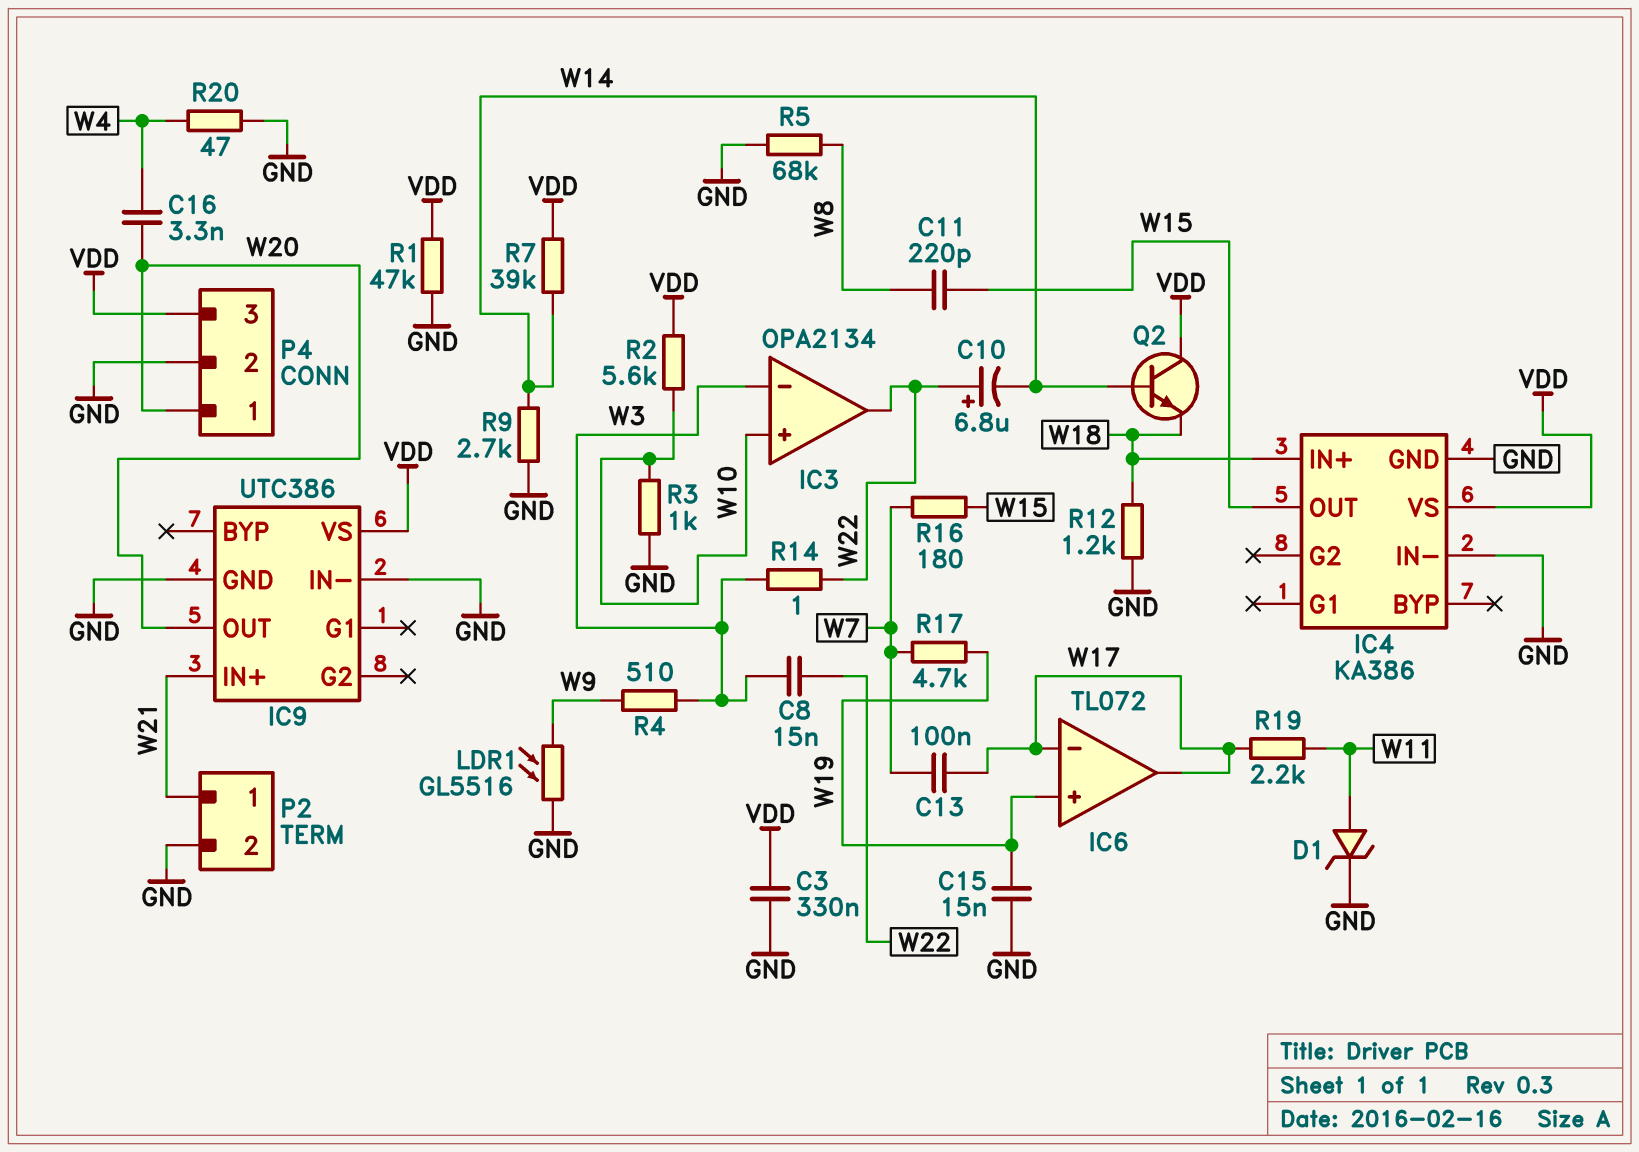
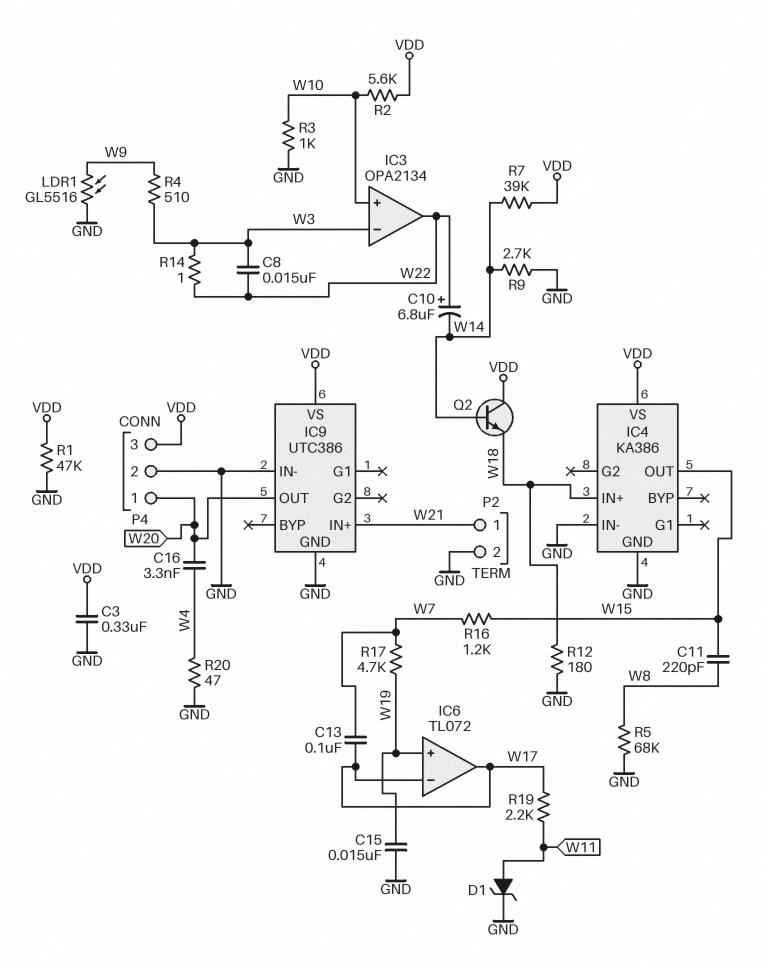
R12: 1.2k (GND, W18) -> 180 (GND, W18)
R16: 180 (W7, W15) -> 1.2k (W7, W15)

